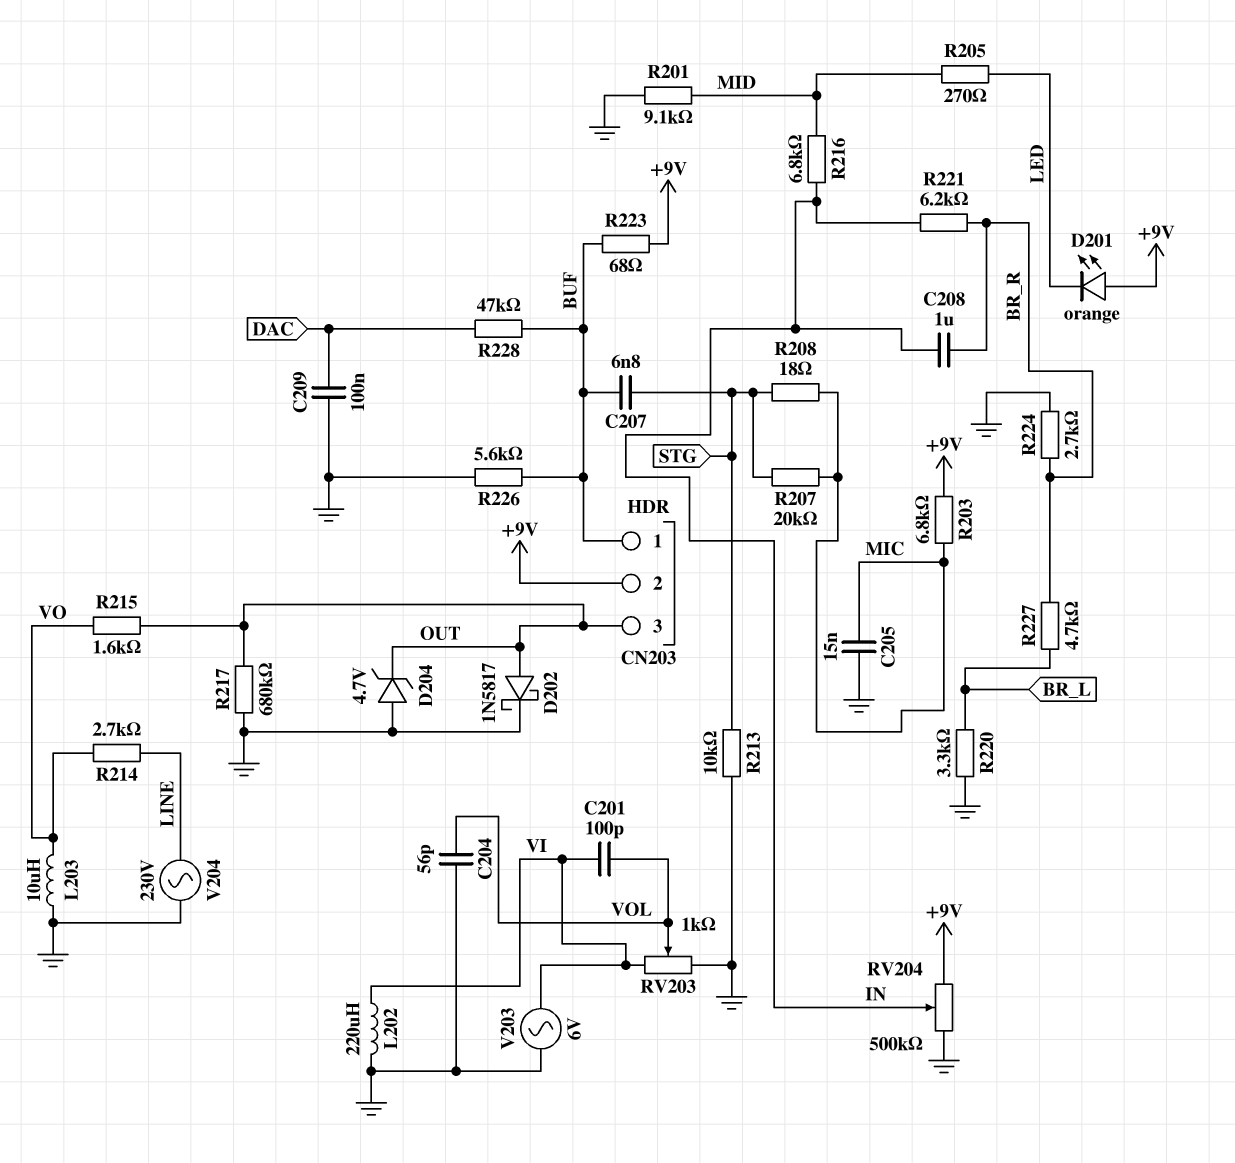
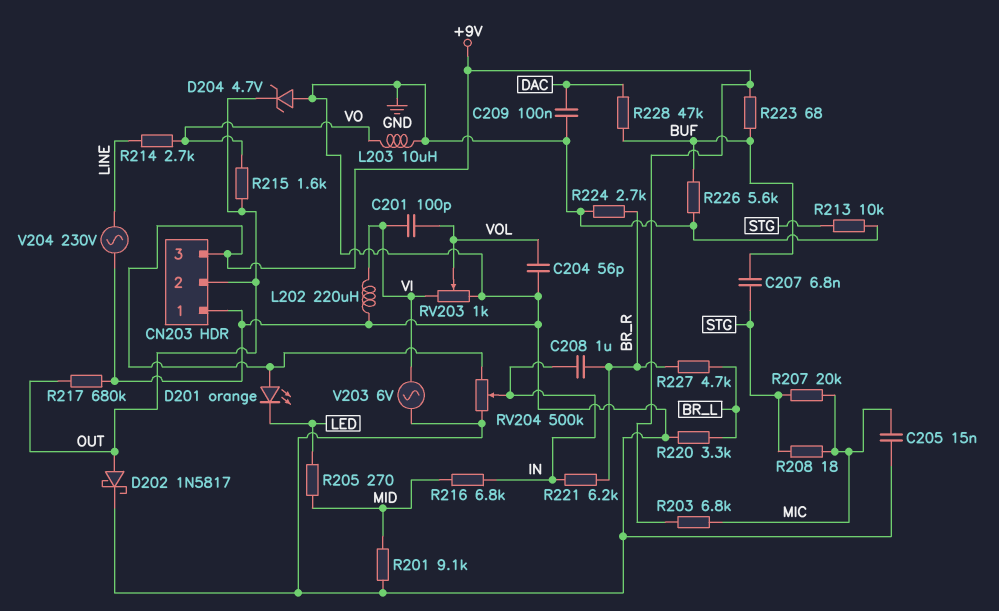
CN203 pin 1: BUF -> GND
CN203 pin 2: +9V -> OUT
CN203 pin 3: OUT -> +9V

